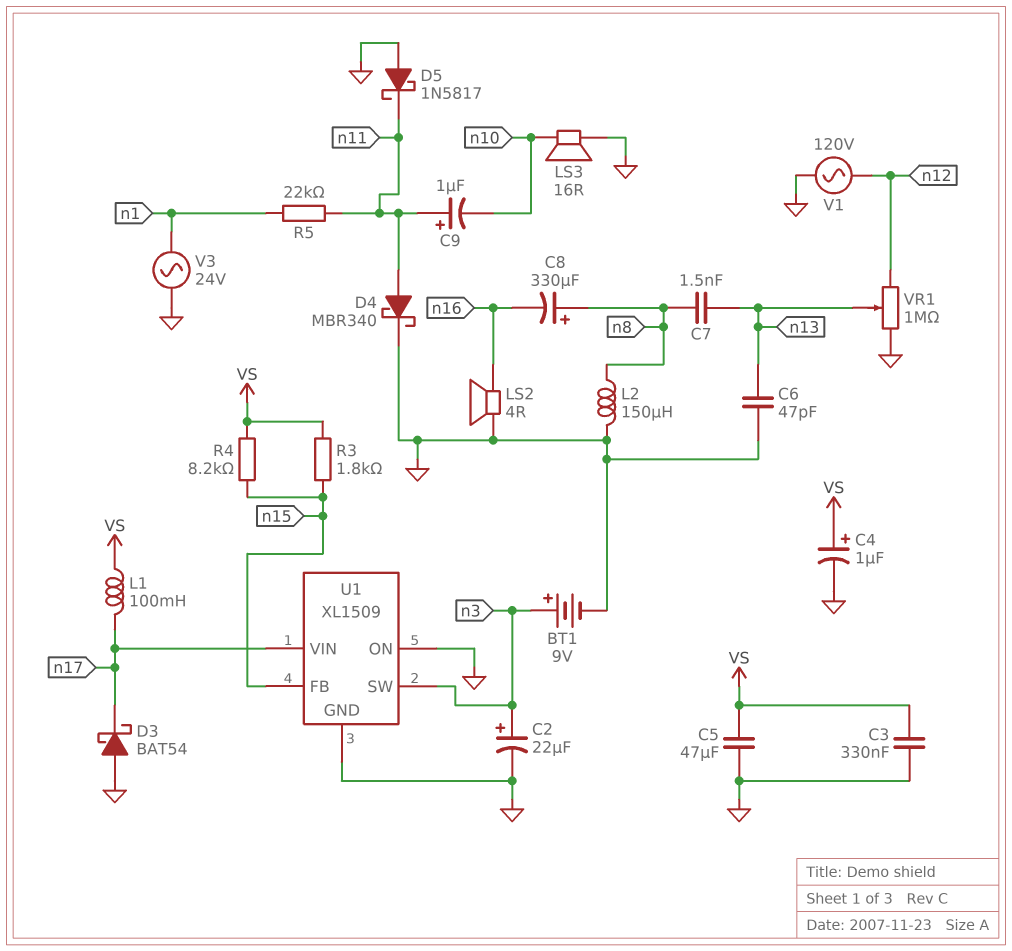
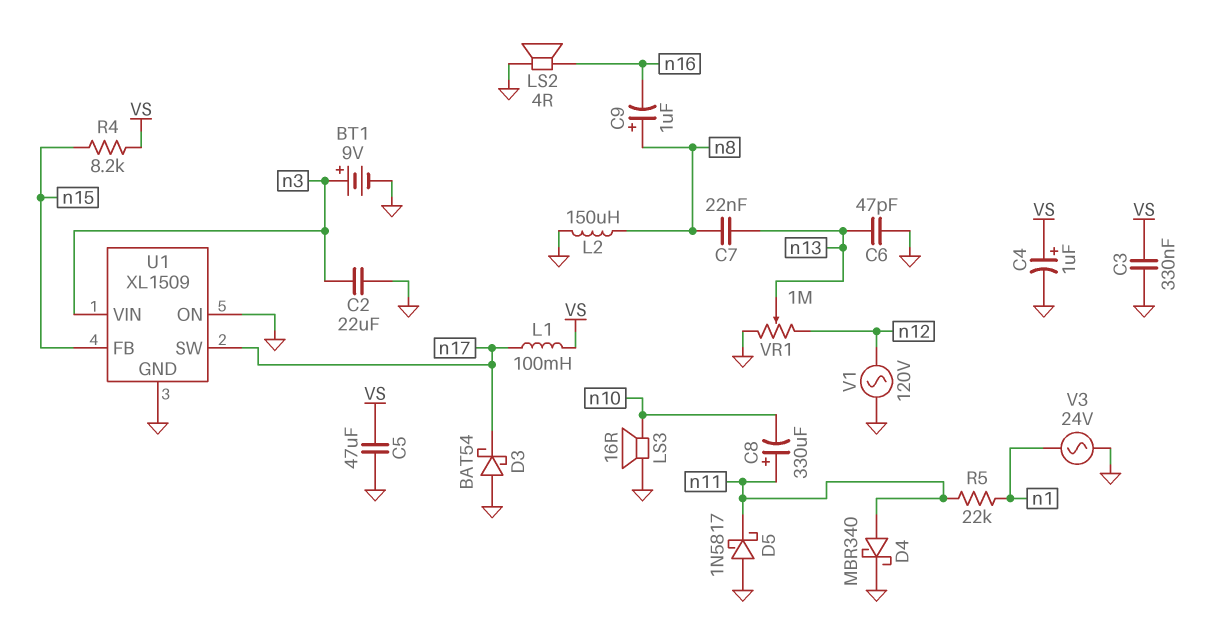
C2: 22uF (plus n3, minus GND) -> 22uF (GND, n3)
C7: 1.5nF (n8, n13) -> 22nF (n8, n13)
C8: 330uF (plus n8, minus n16) -> 330uF (plus n11, minus n10)
C9: 1uF (plus n11, minus n10) -> 1uF (plus n8, minus n16)
R3: 1.8k (VS, n15) -> none
U1 pin SW: n3 -> n17
U1 pin VIN: n17 -> n3

